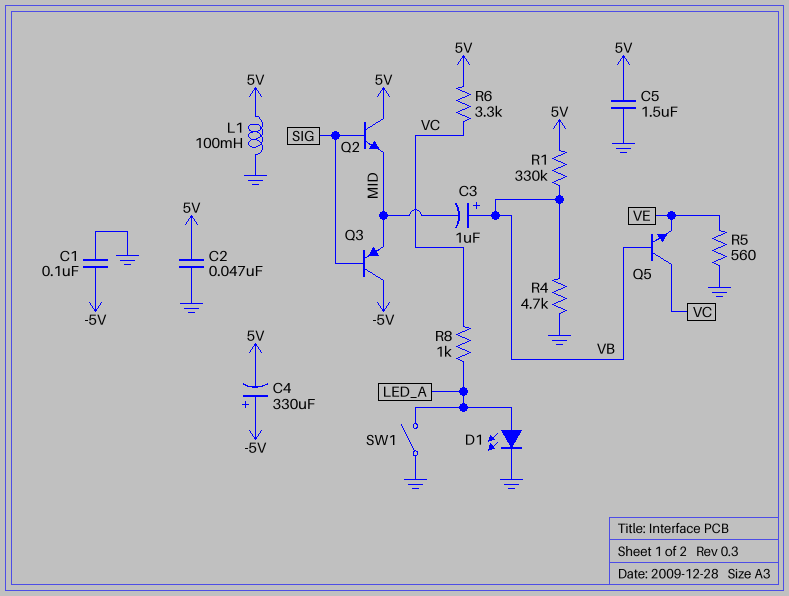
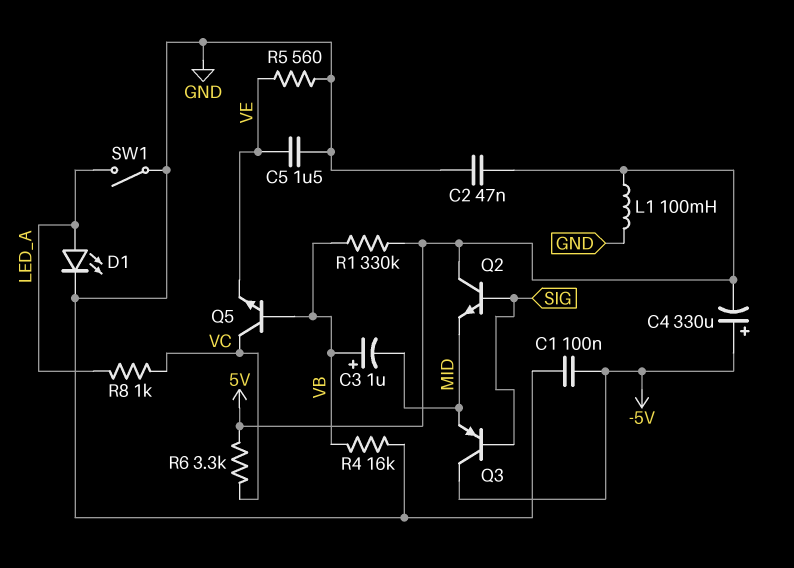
C5: 1.5uF (5V, GND) -> 1.5uF (GND, VE)
R4: 4.7k (GND, VB) -> 16k (GND, VB)

